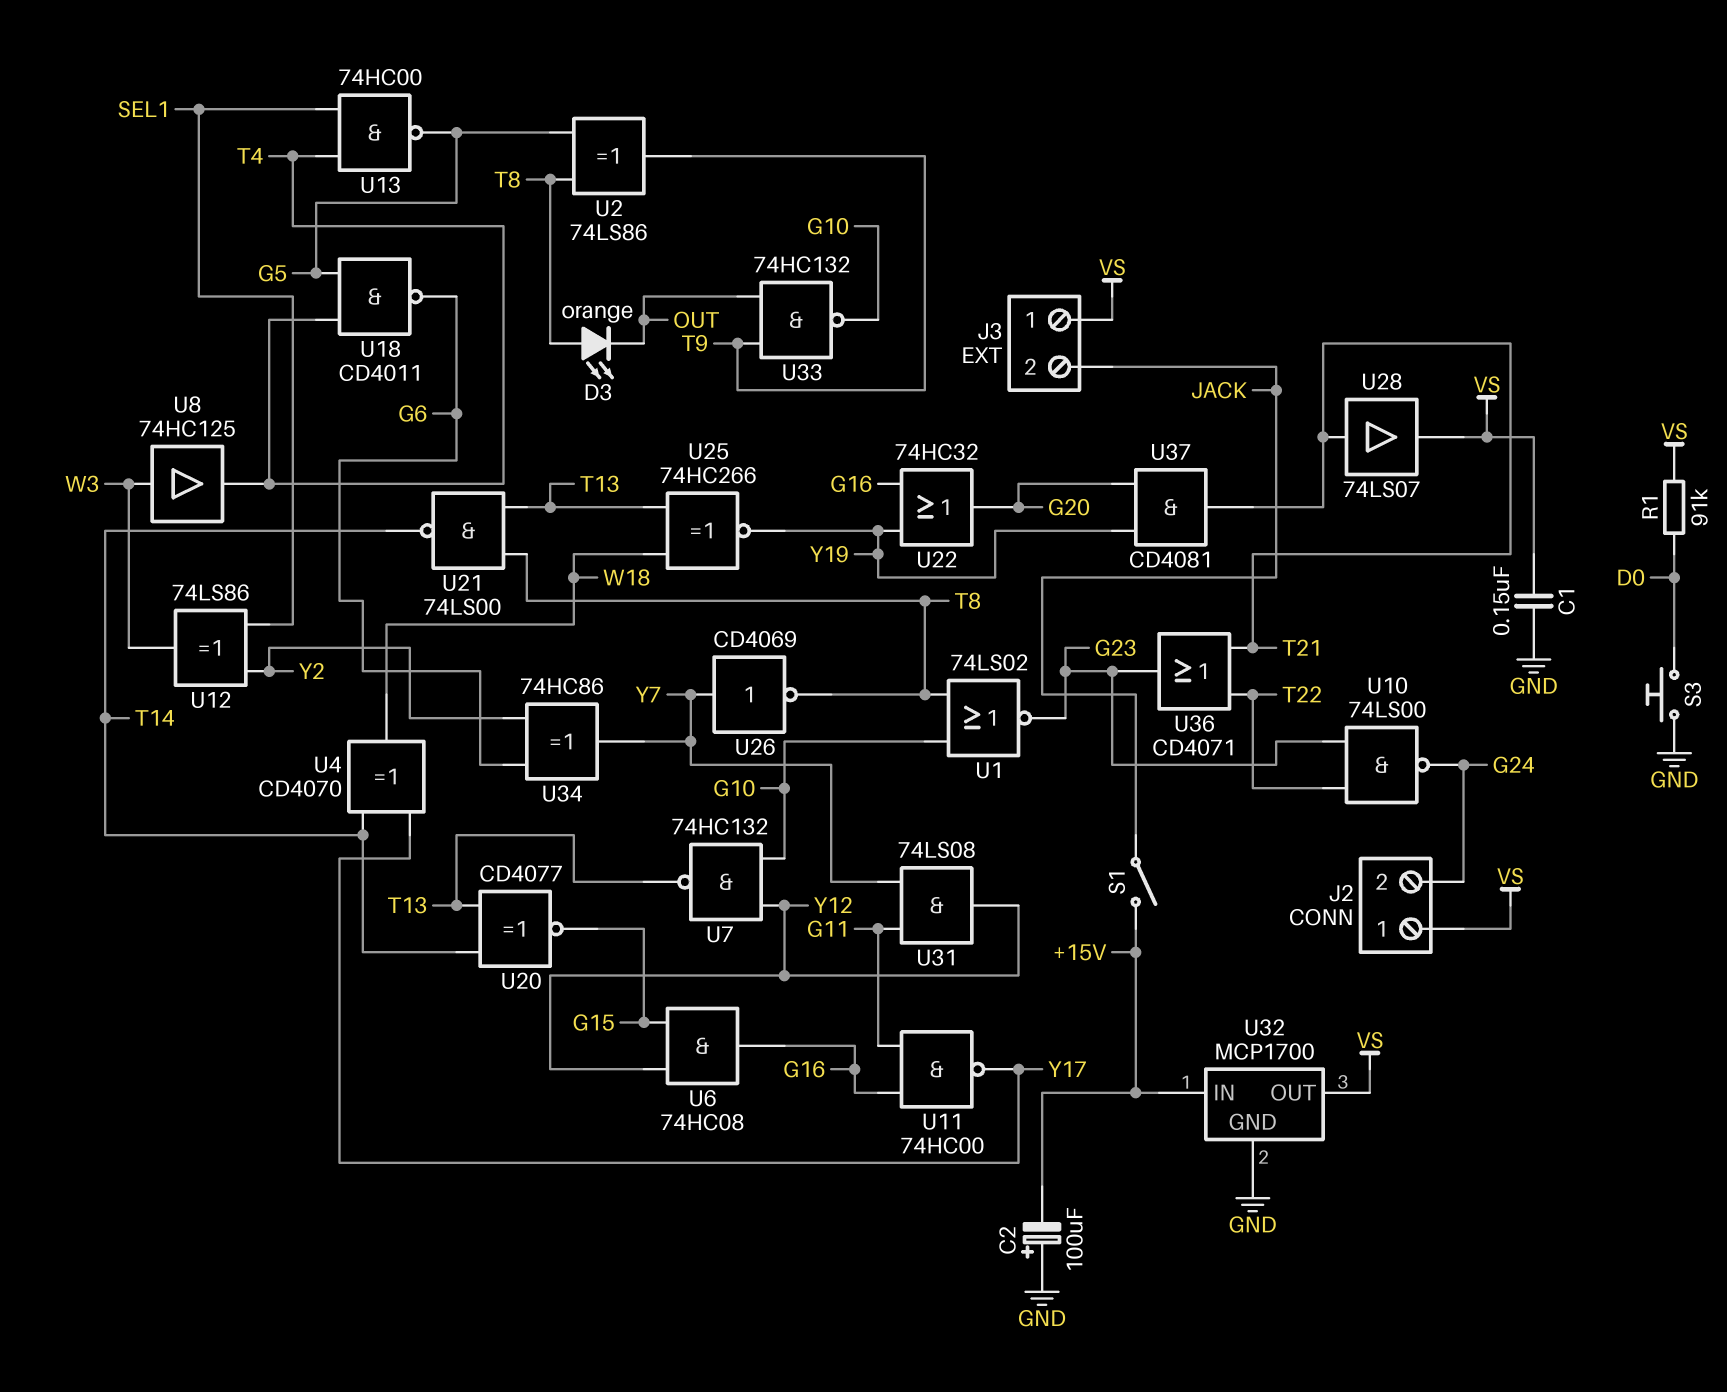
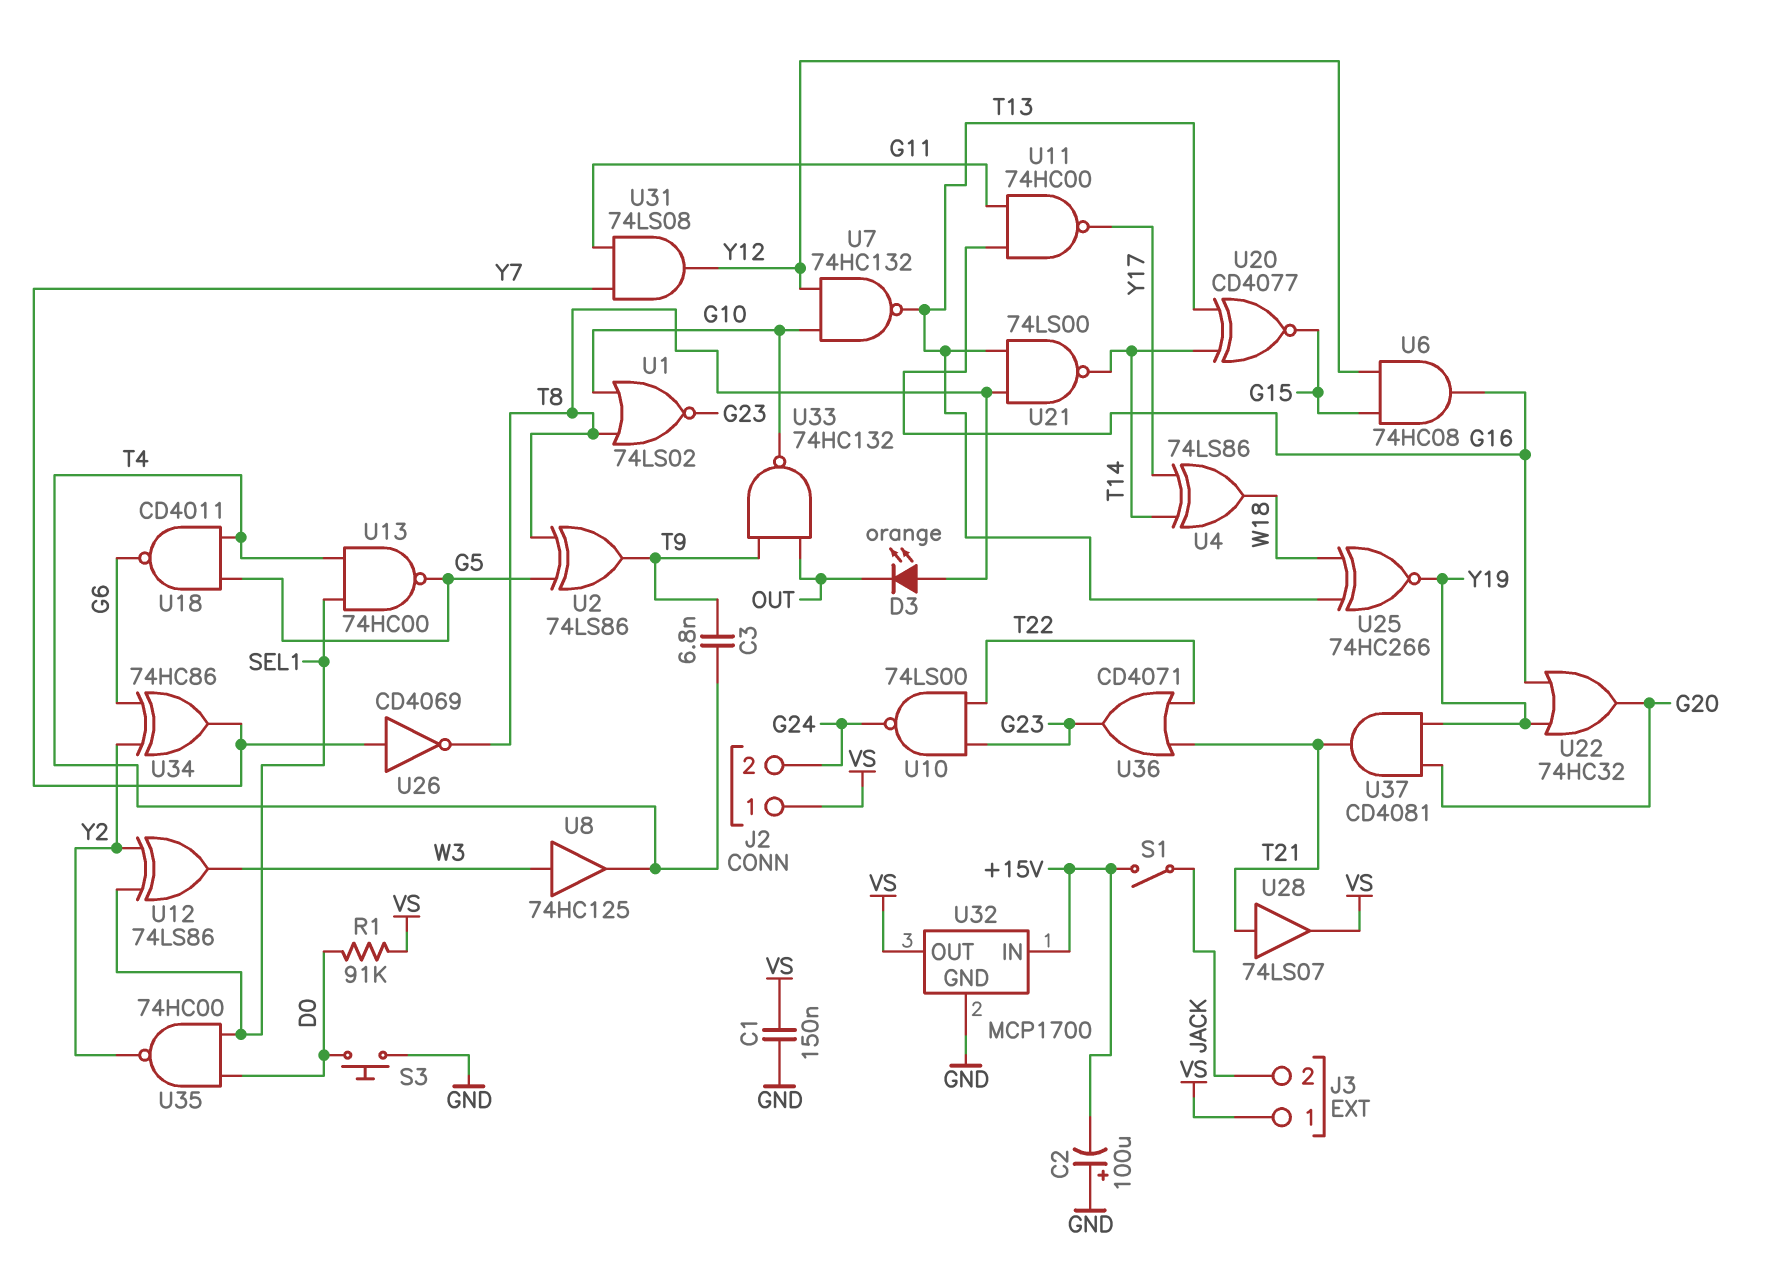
C3: none -> 6.8nF (T4, T9)
U4: XOR CD4070 (in T14, in Y17, out W18) -> XOR 74LS86 (in T14, in Y17, out W18)
U35: none -> NAND 74HC00 (in D0, in SEL1, out Y2)

